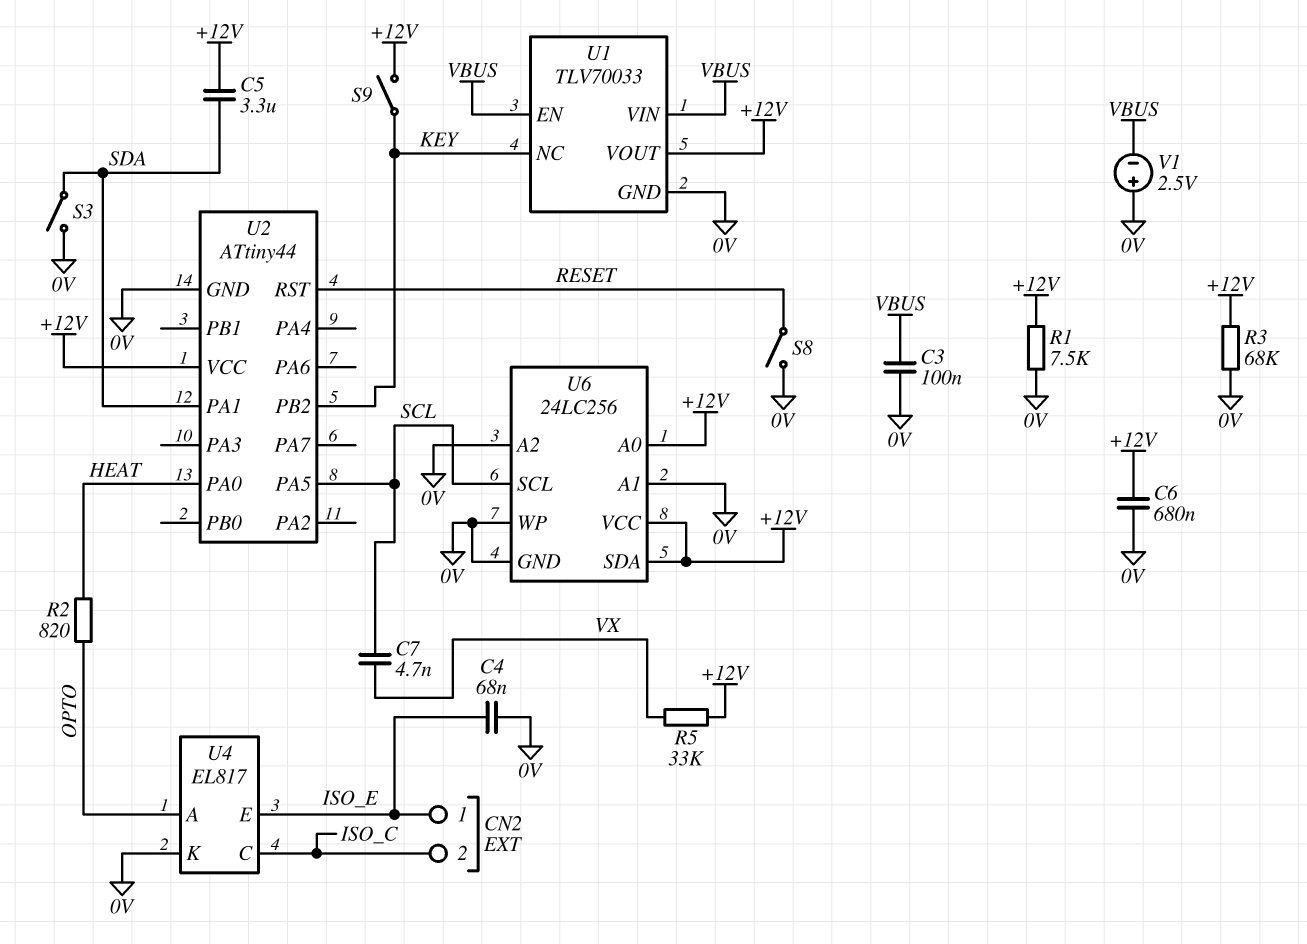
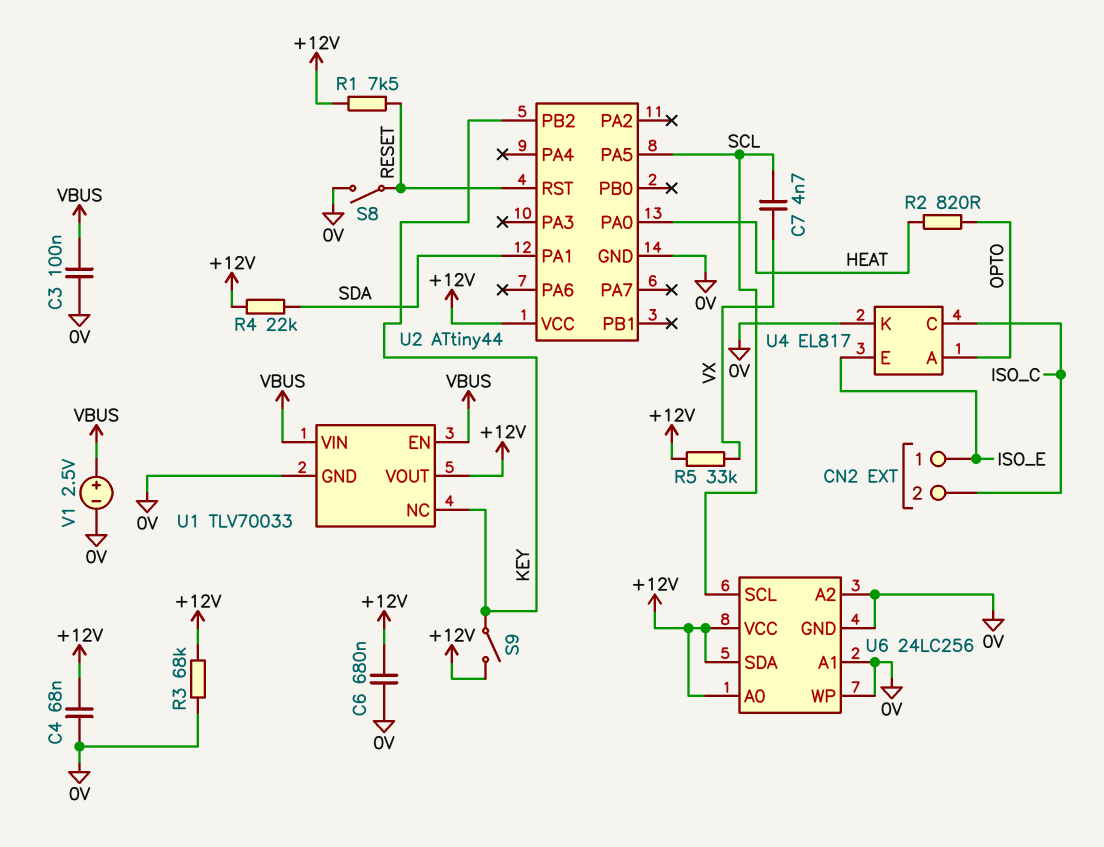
C4: 68nF (0V, ISO_E) -> 68nF (+12V, 0V)
C5: 3.3uF (+12V, SDA) -> none
R1: 7.5k (+12V, 0V) -> 7.5k (+12V, RESET)
R4: none -> 22k (+12V, SDA)
S3: switch (0V, SDA) -> none
V1: 2.5V (plus 0V, minus VBUS) -> 2.5V (plus VBUS, minus 0V)

